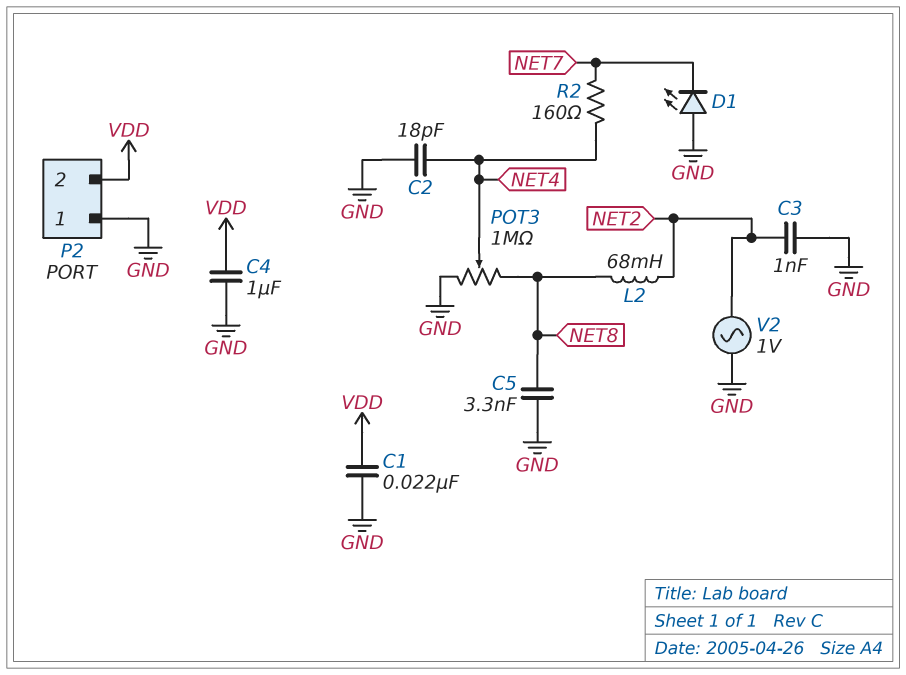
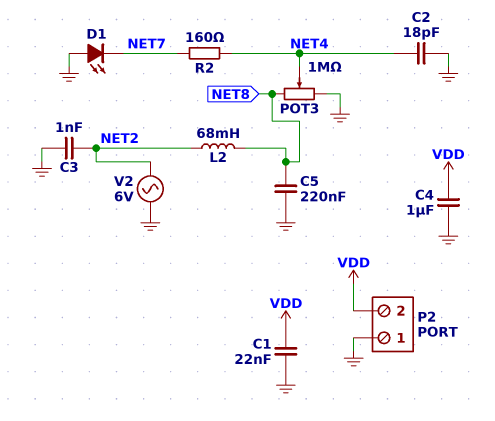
C5: 3.3nF (GND, NET8) -> 220nF (GND, NET8)
V2: AC 1V (GND, NET2) -> AC 6V (GND, NET2)

